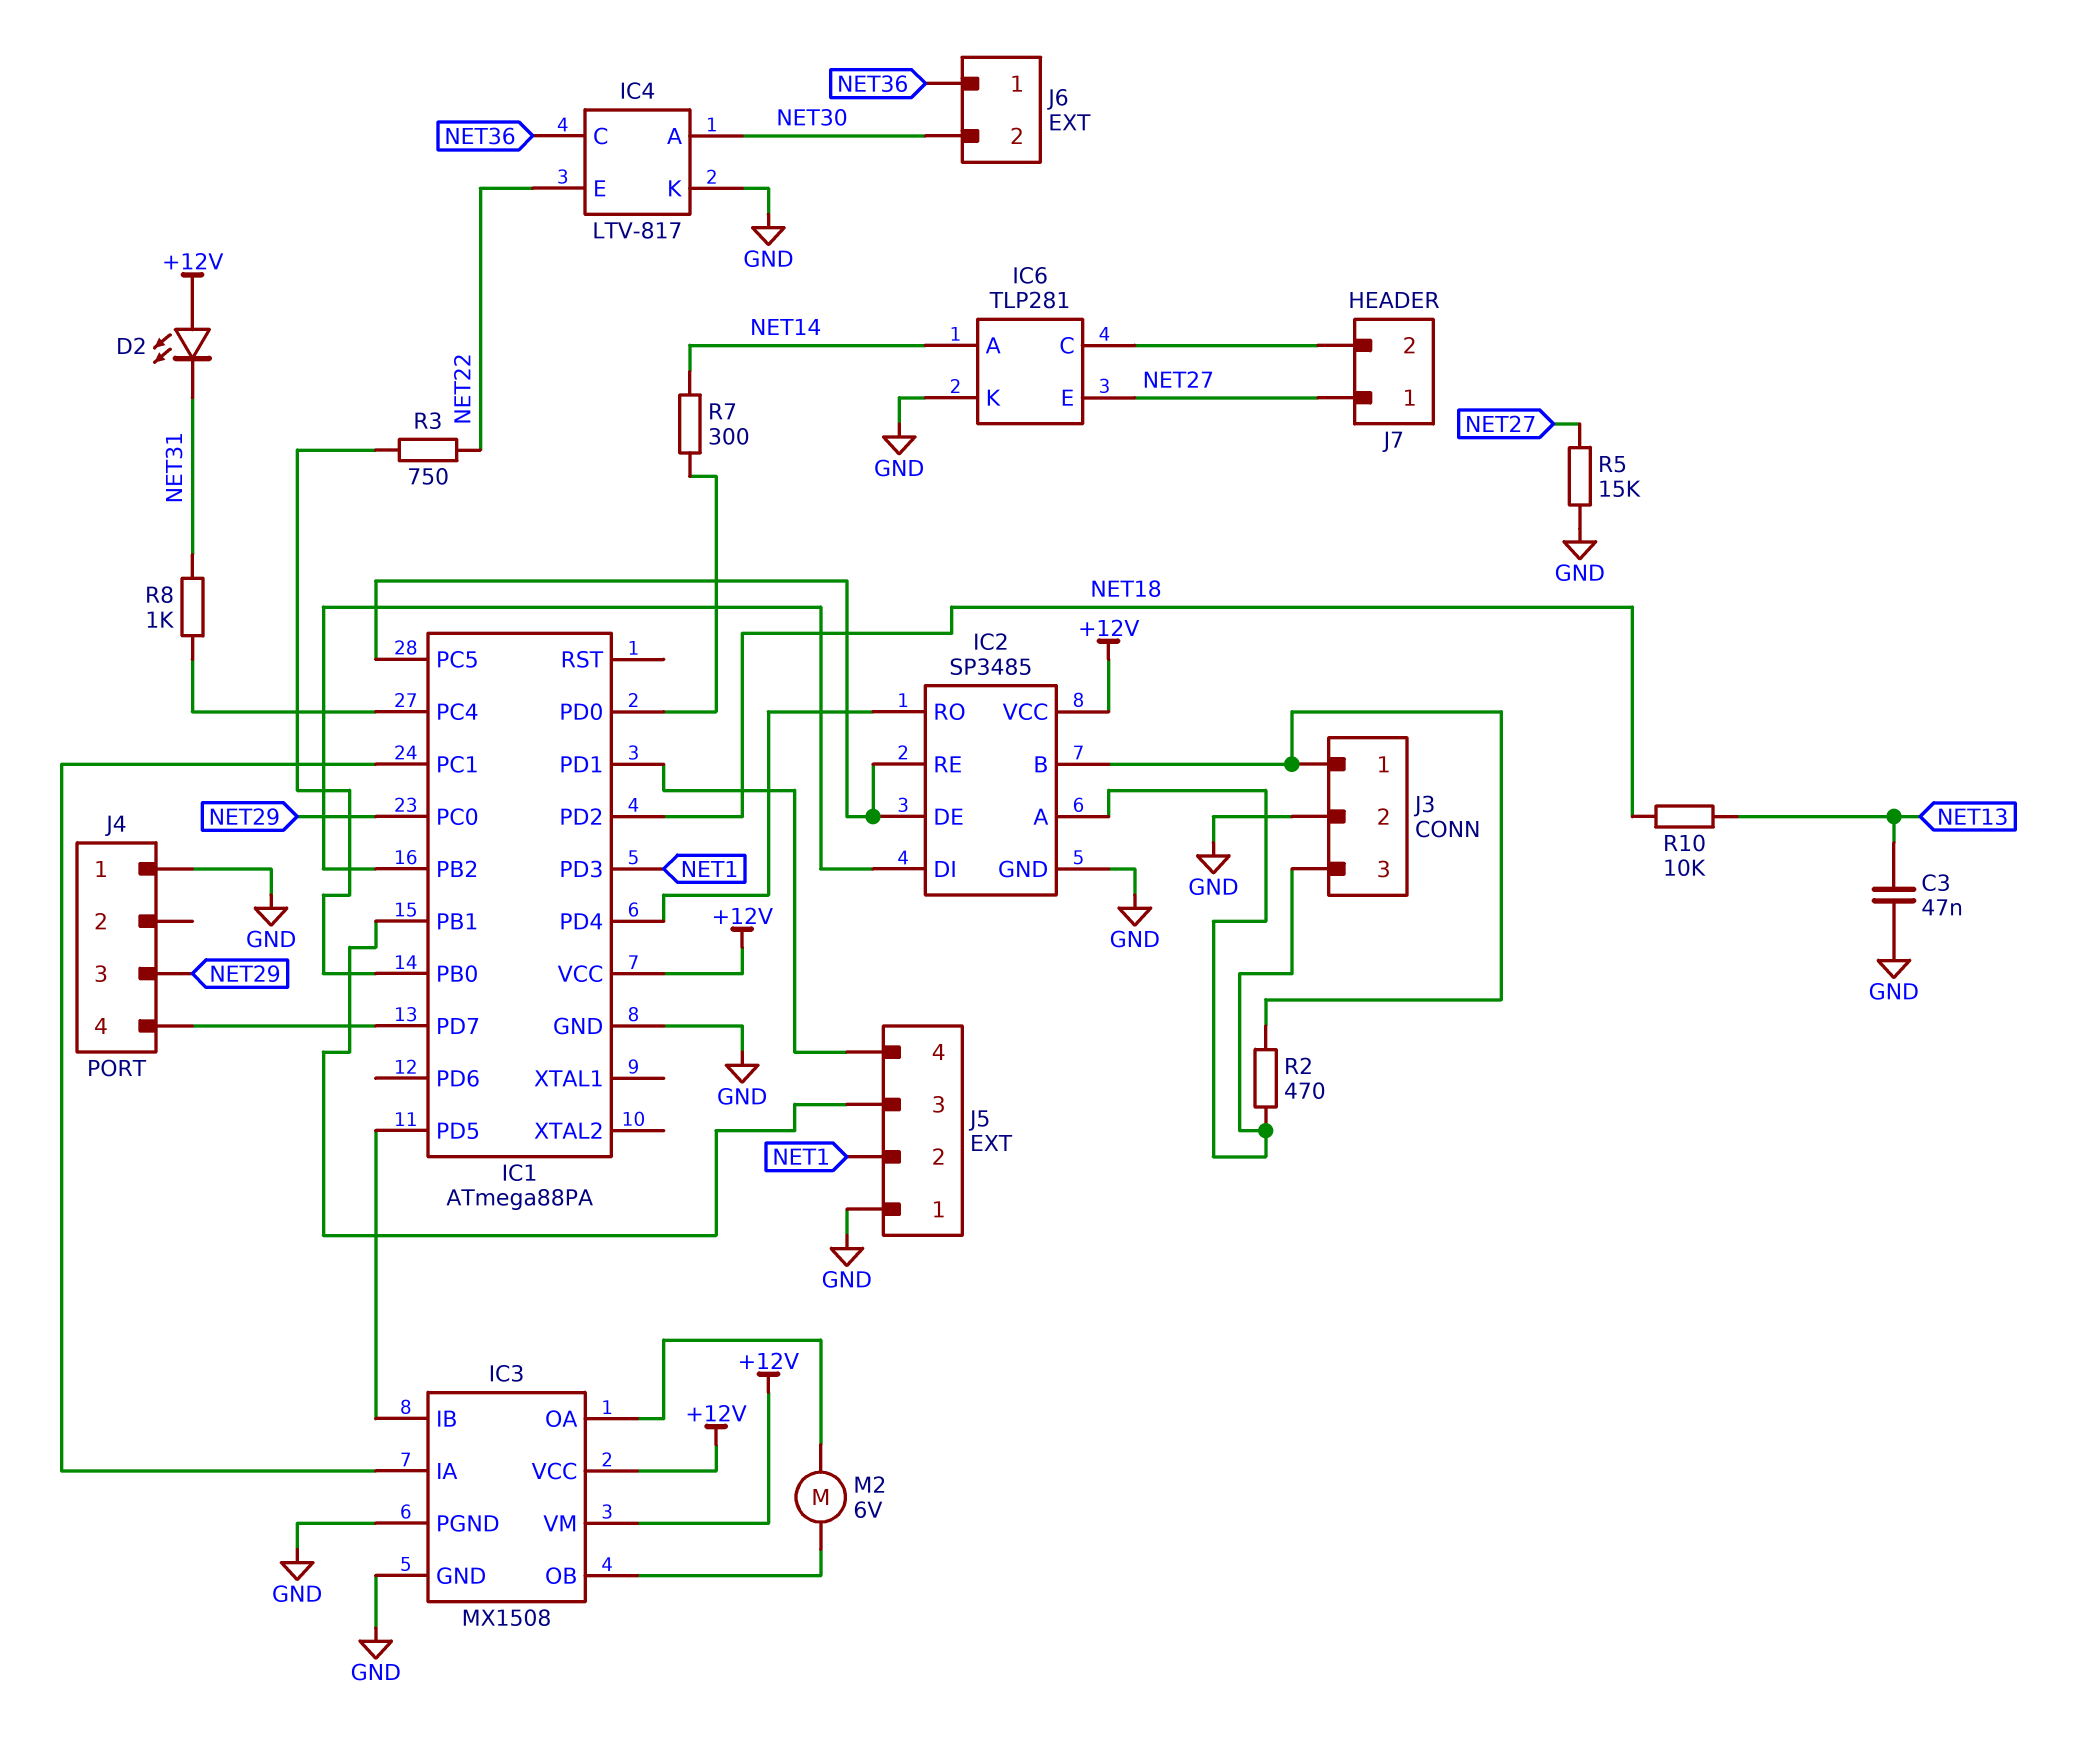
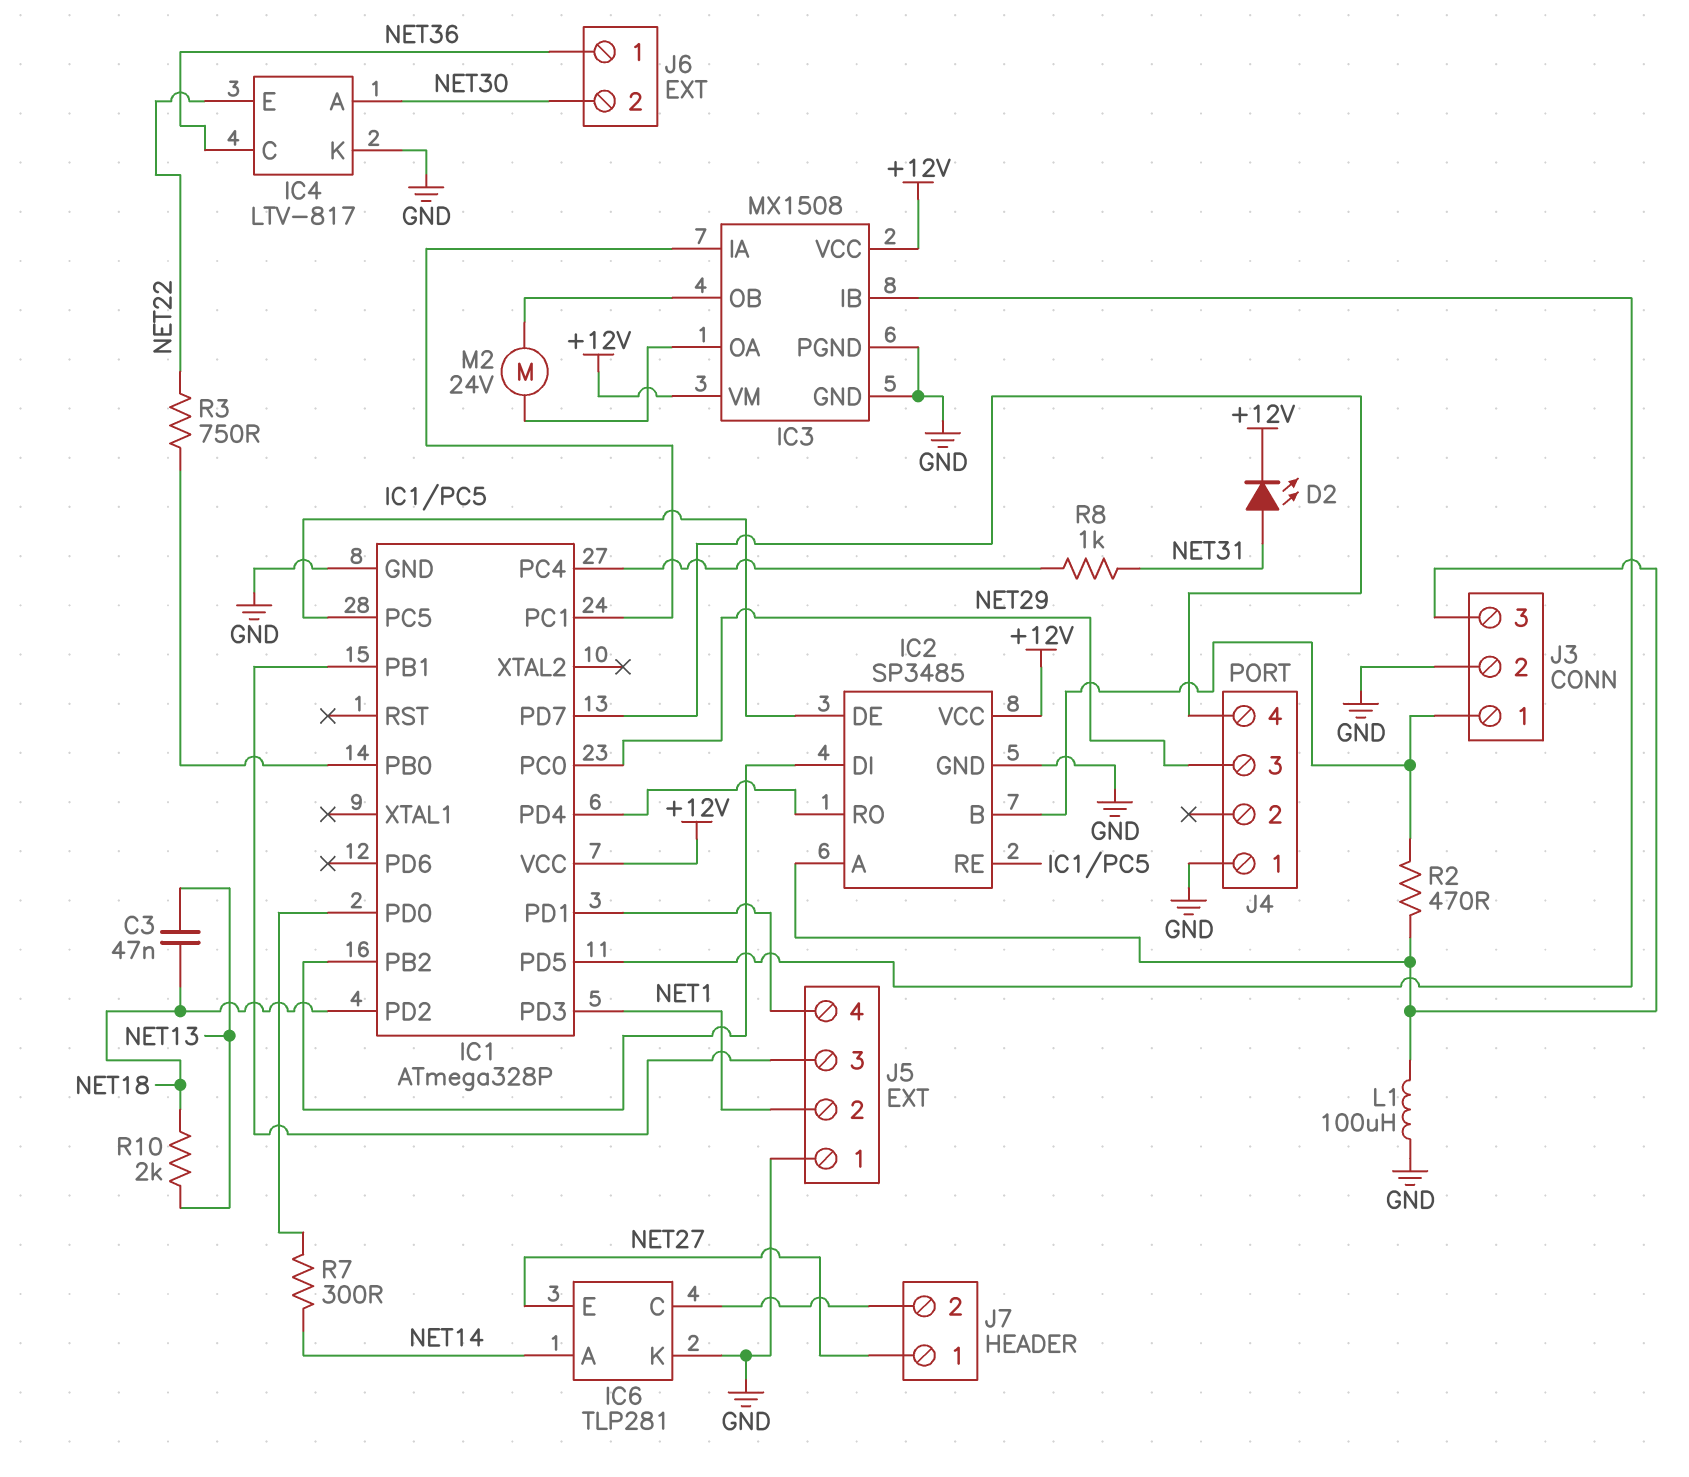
C3: 47nF (GND, NET13) -> 47nF (NET13, NET18)
D2: LED (A +12V, K NET31) -> LED (A NET31, K +12V)
IC1: ATmega88PA -> ATmega328P
L1: none -> 100uH (GND, IC2/A)
M2: motor 6V (IC3/OA, IC3/OB) -> motor 24V (IC3/OA, IC3/OB)
R5: 15k (GND, NET27) -> none
R10: 10k (NET13, NET18) -> 2k (NET13, NET18)

